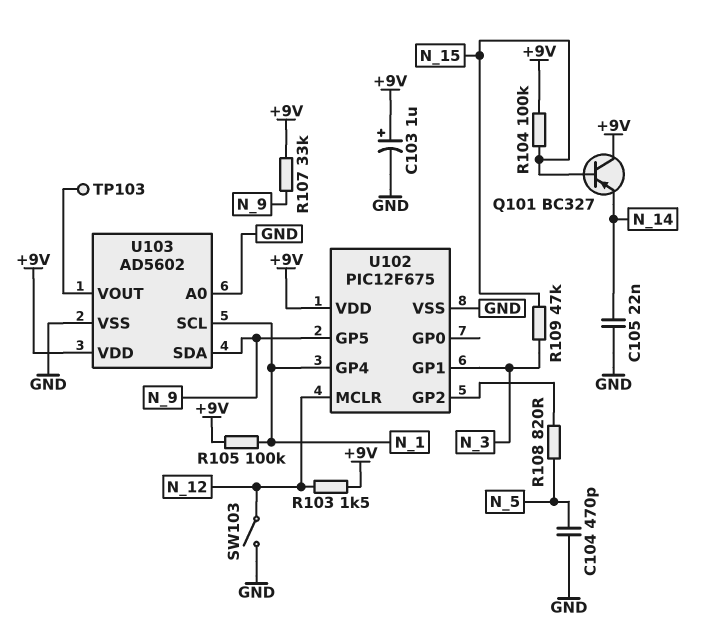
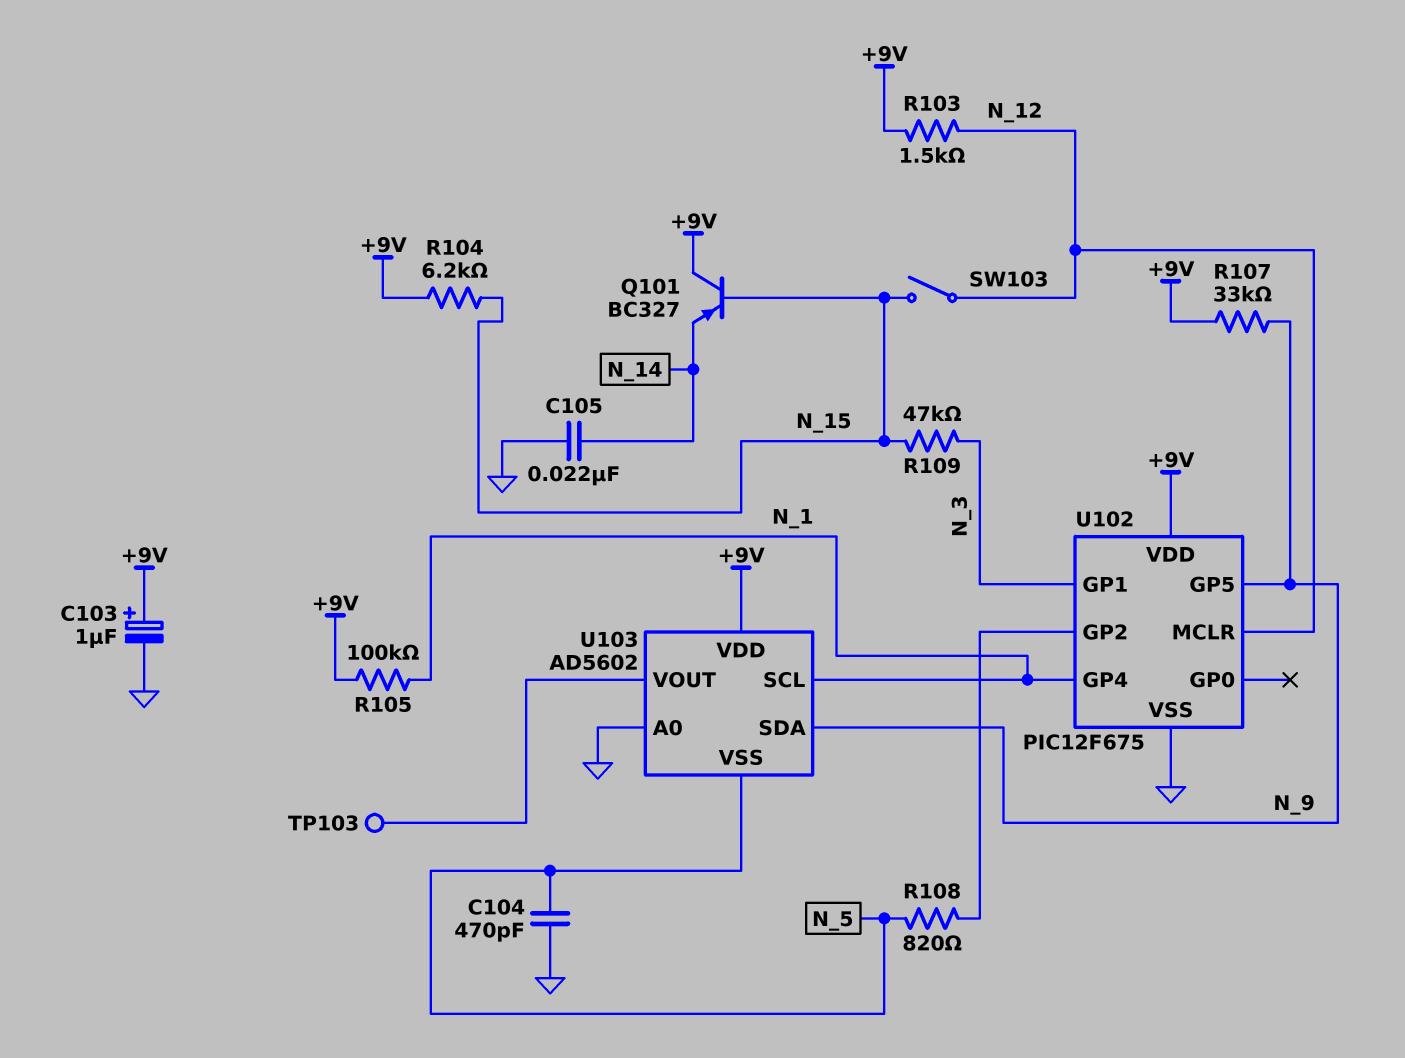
R104: 100k (+9V, N_15) -> 6.2k (+9V, N_15)
SW103: switch (GND, N_12) -> switch (N_12, N_15)
U103 pin VSS: GND -> N_5

